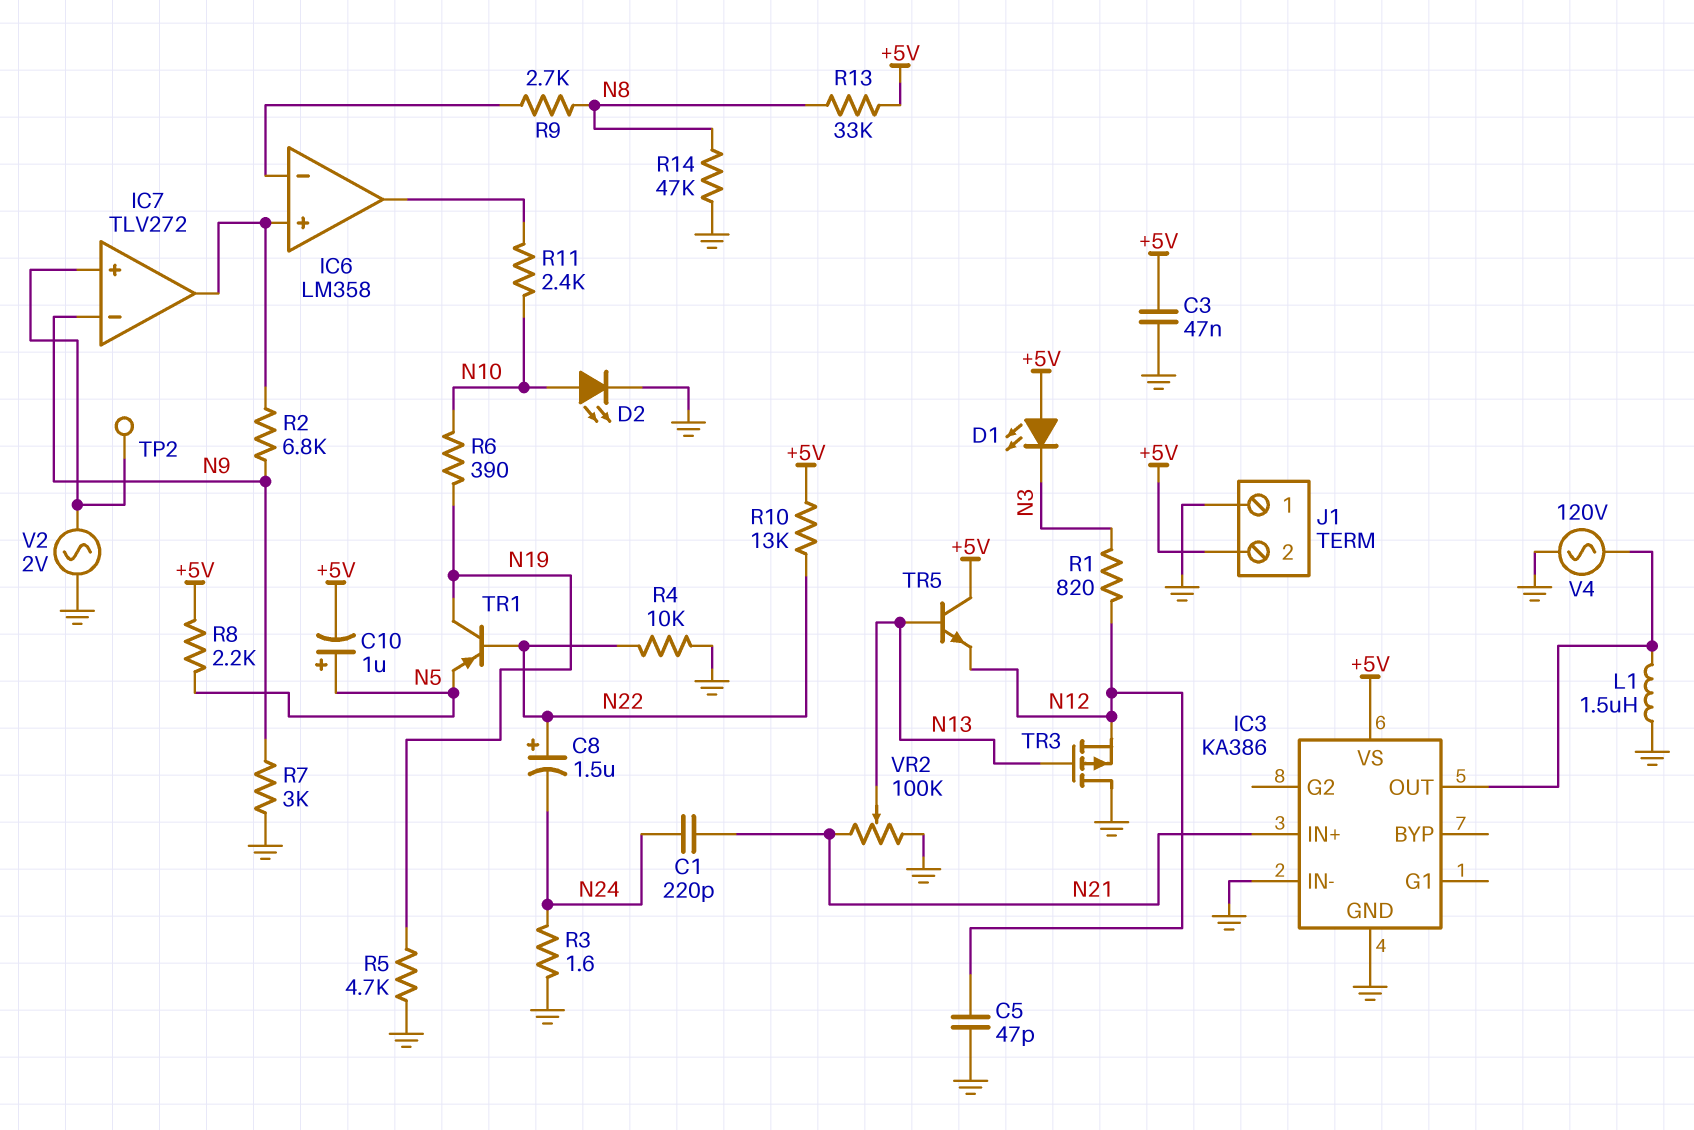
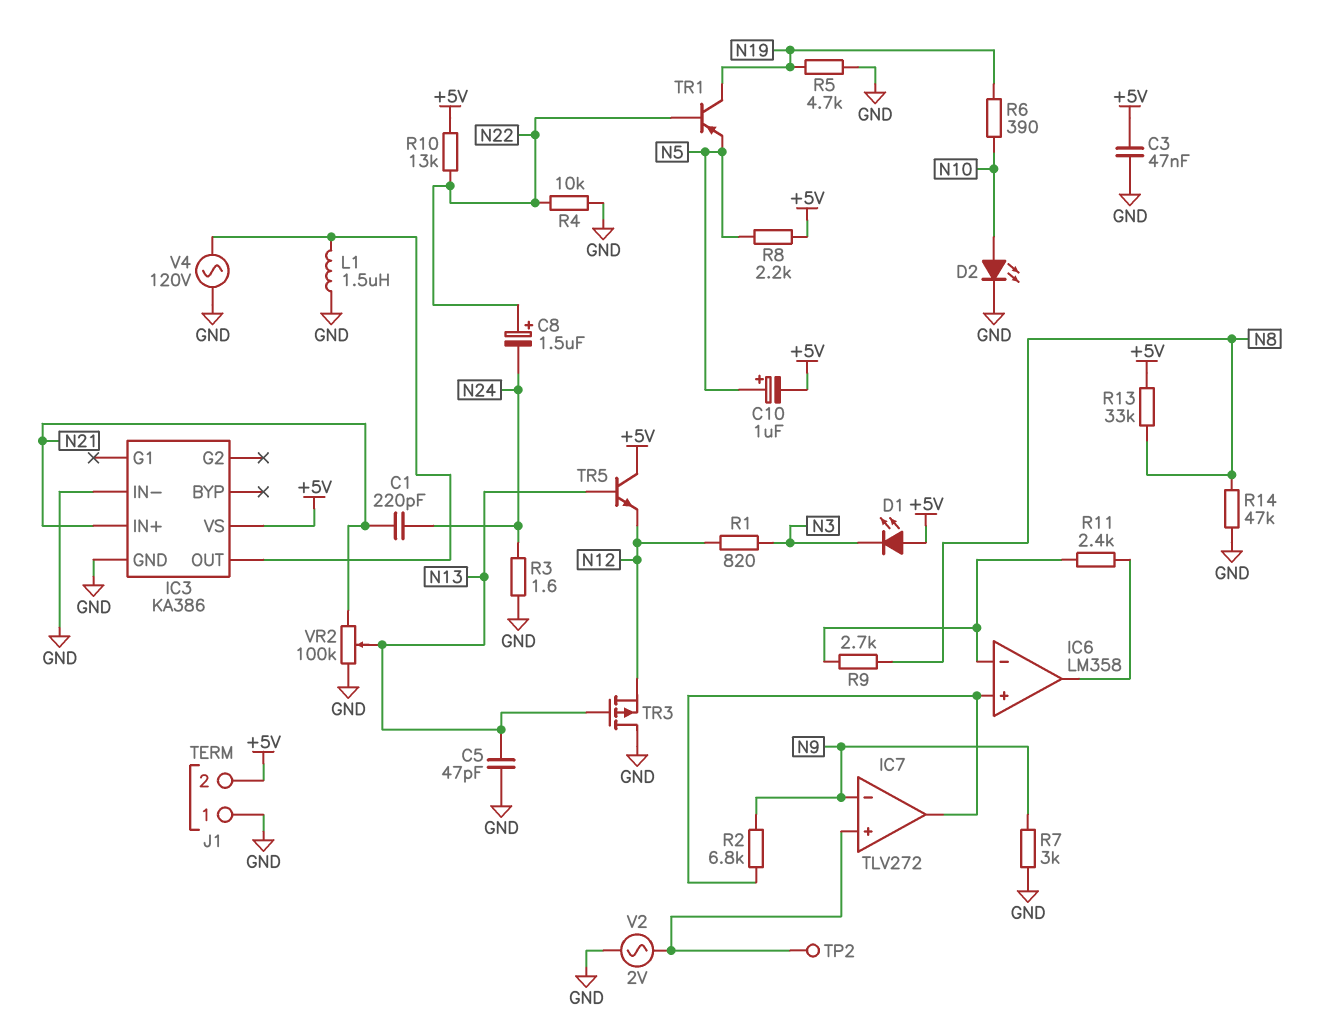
C5: 47pF (GND, N12) -> 47pF (GND, N13)
R11: 2.4k (IC6/out, N10) -> 2.4k (IC6/in-, IC6/out)

